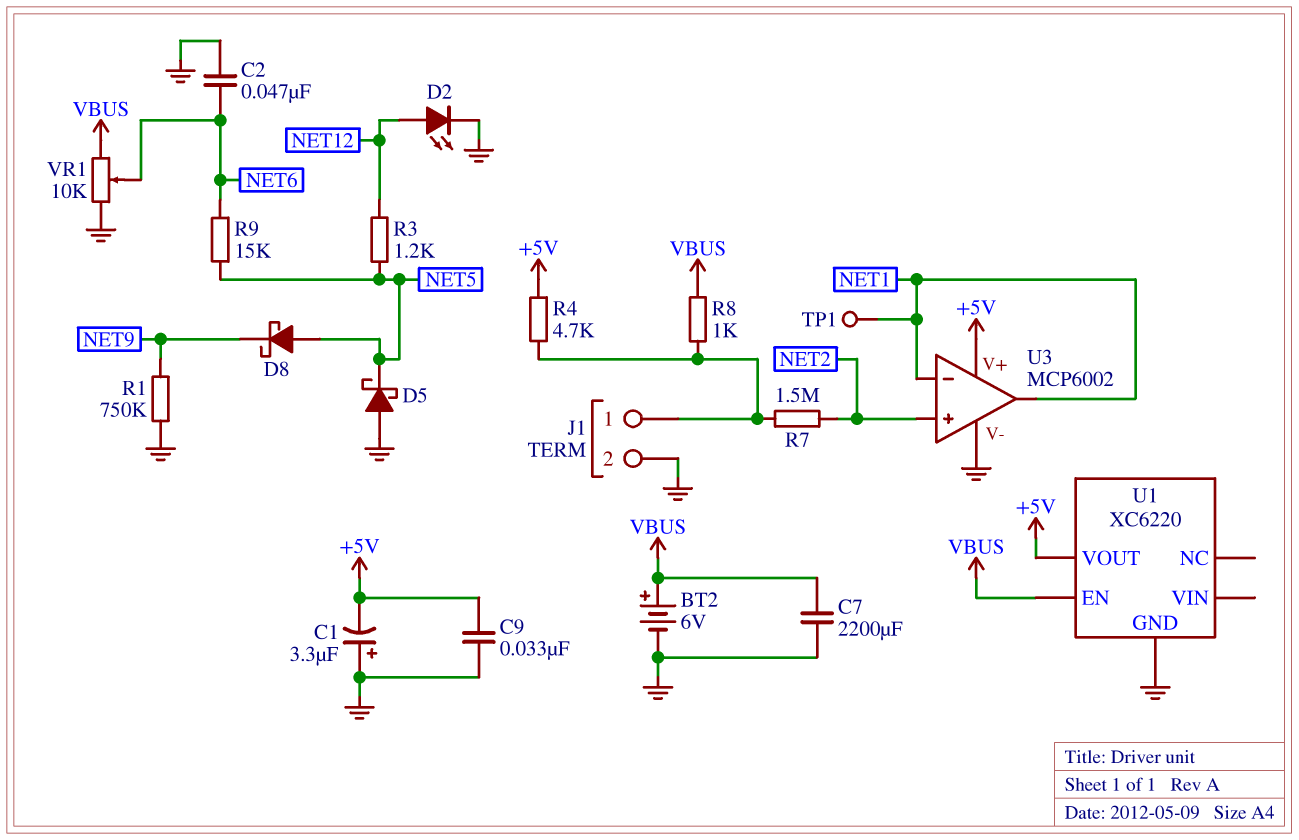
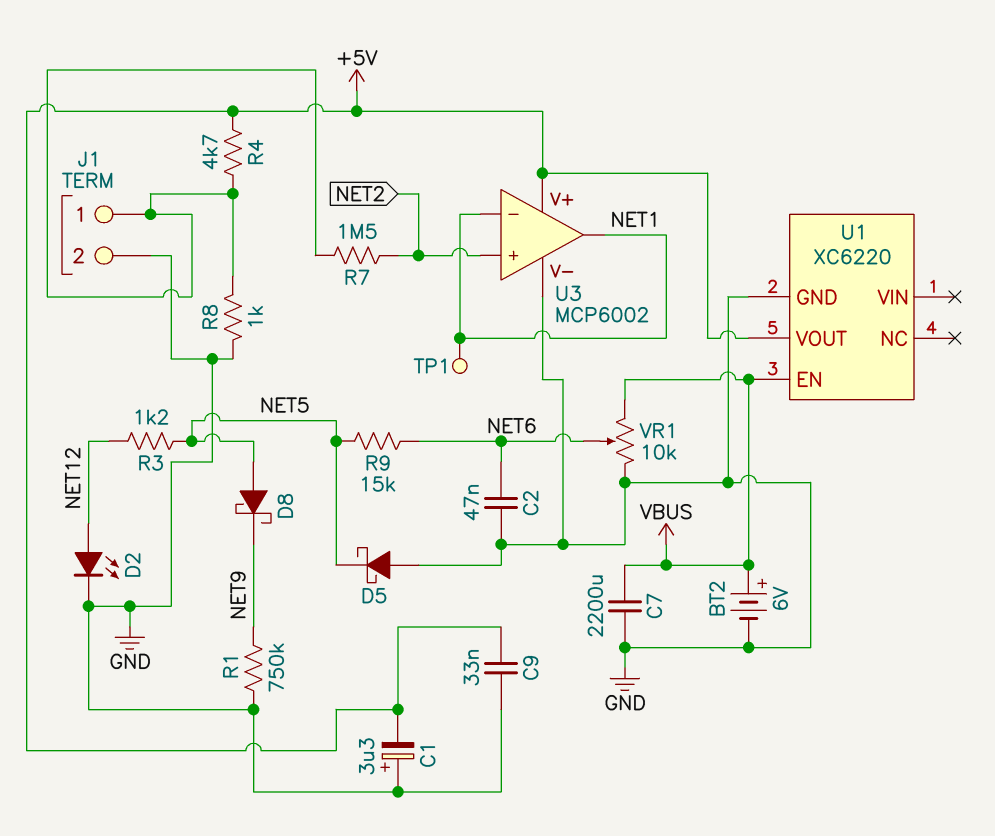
R8: 1k (J1/1, VBUS) -> 1k (GND, J1/1)

